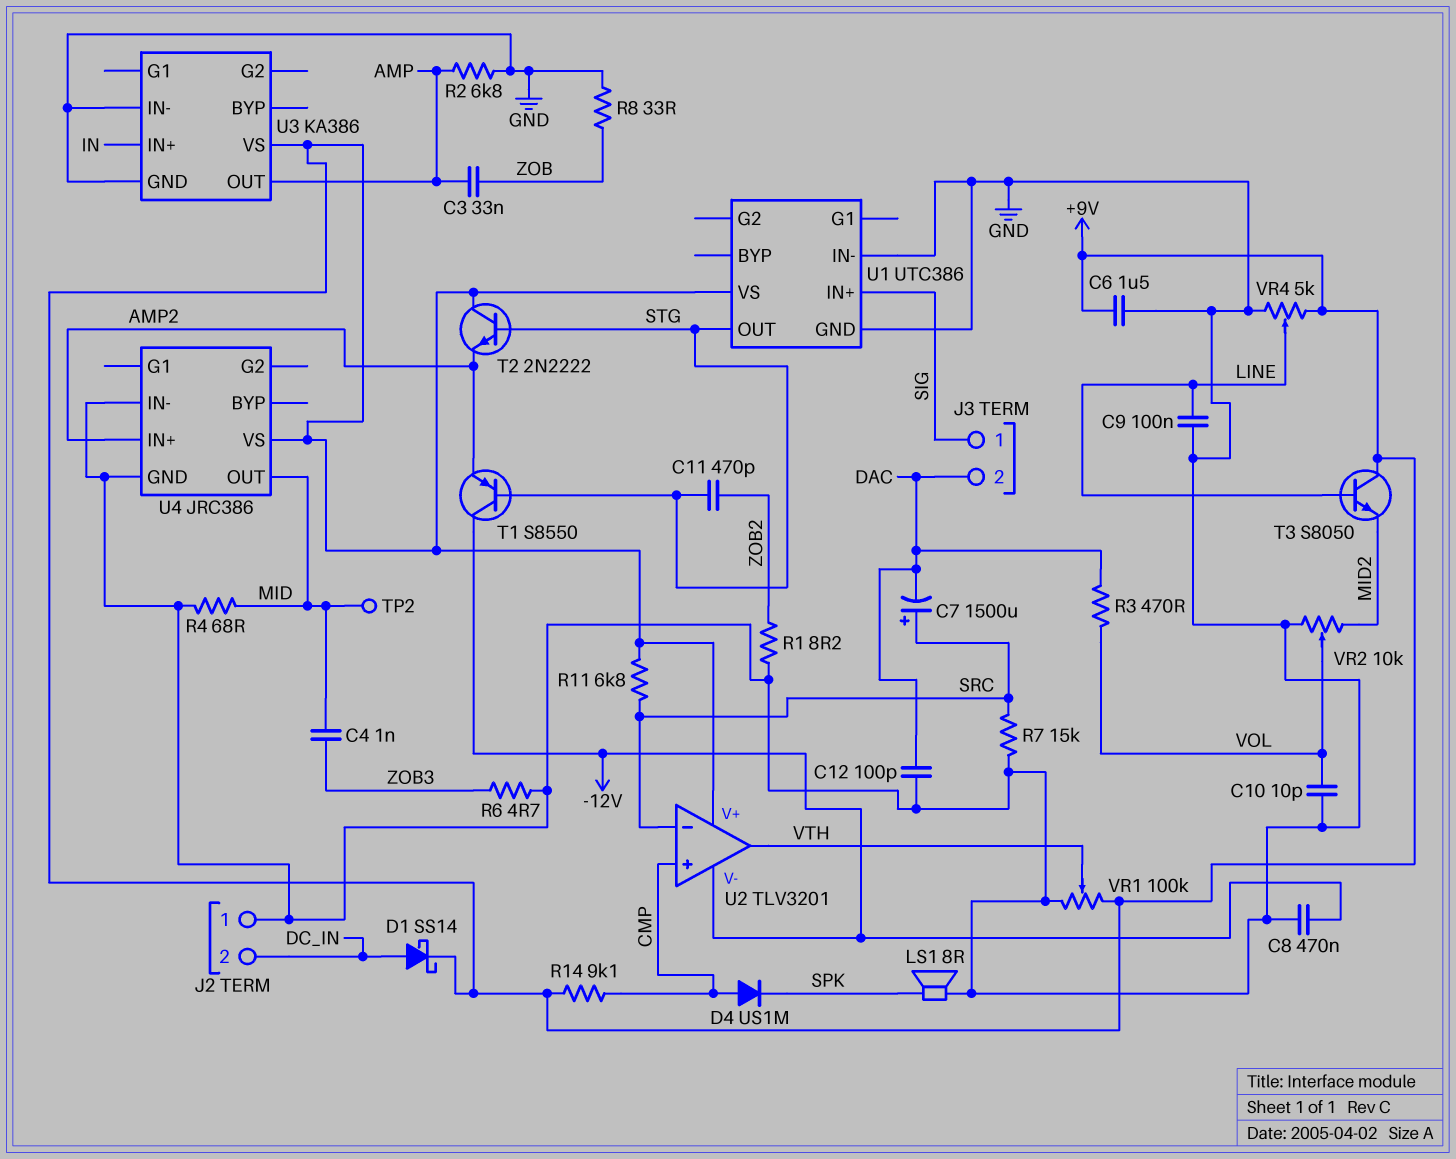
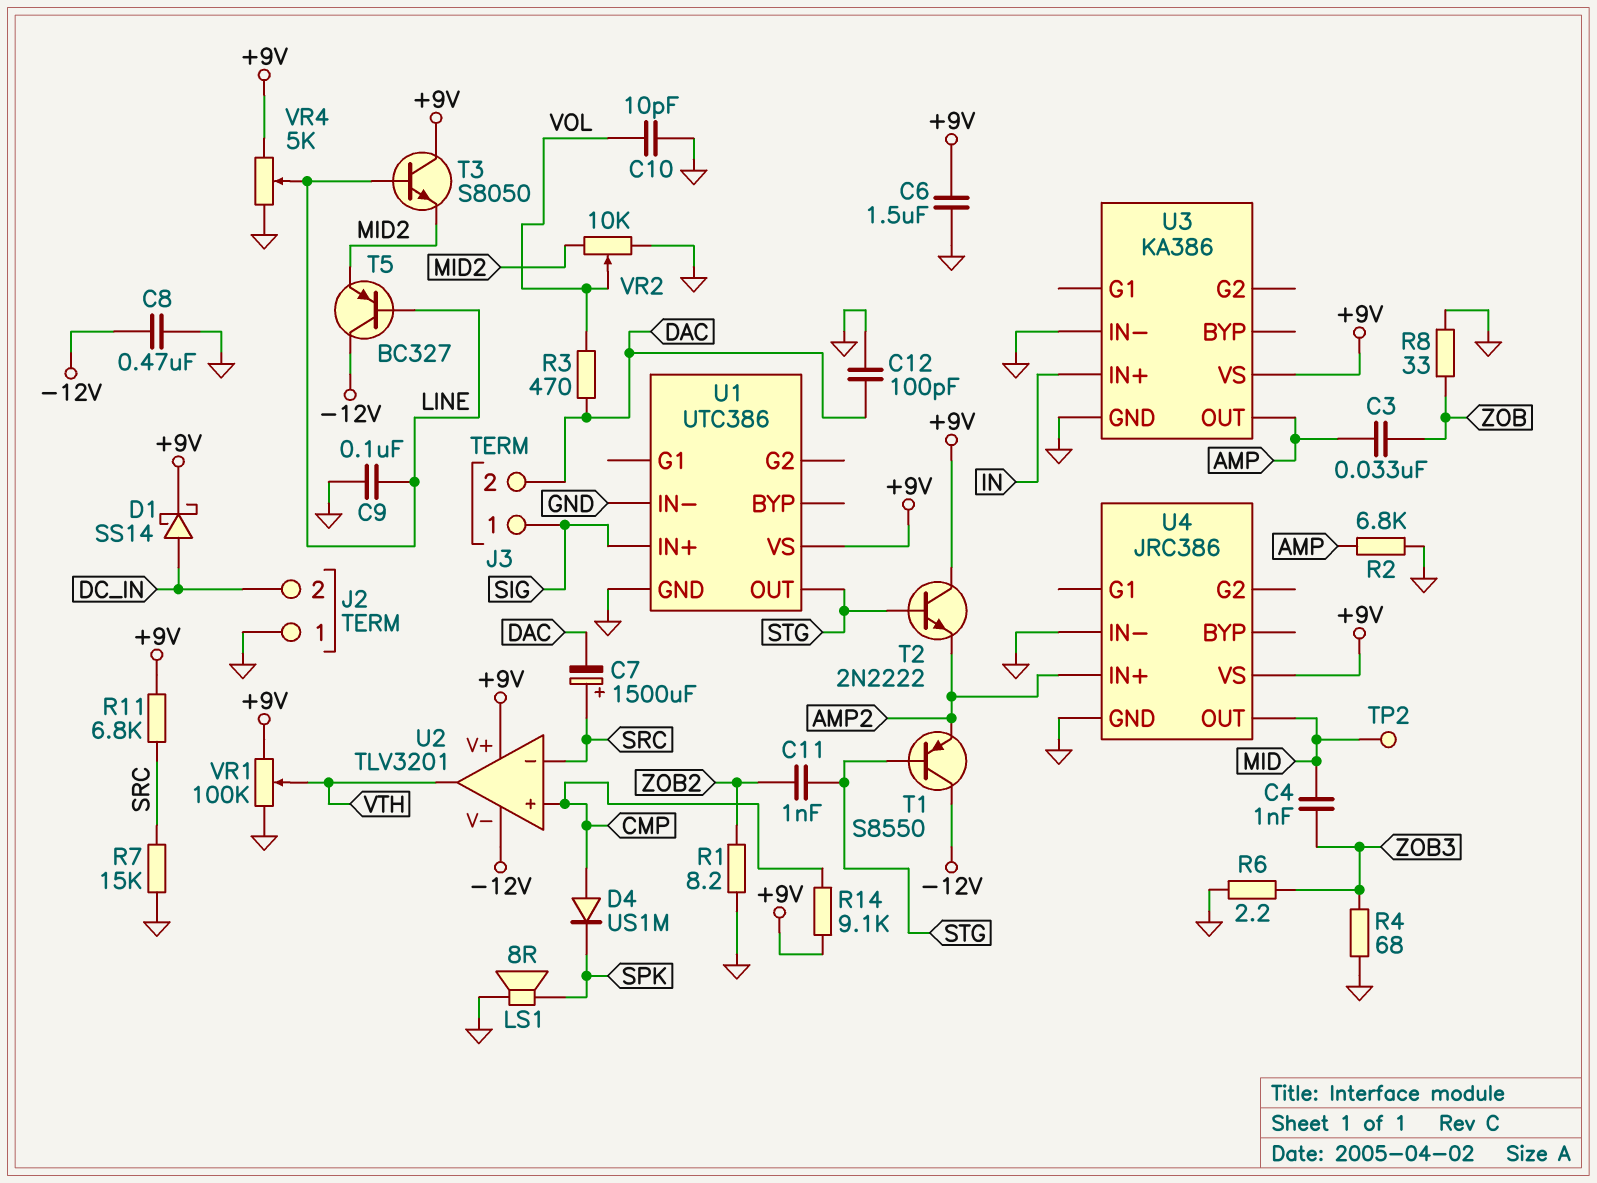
C11: 470pF (STG, ZOB2) -> 1nF (STG, ZOB2)
R4: 68 (GND, MID) -> 68 (GND, ZOB3)
R6: 4.7 (GND, ZOB3) -> 2.2 (GND, ZOB3)
T5: none -> PNP BC327 (B LINE, C -12V, E MID2)

